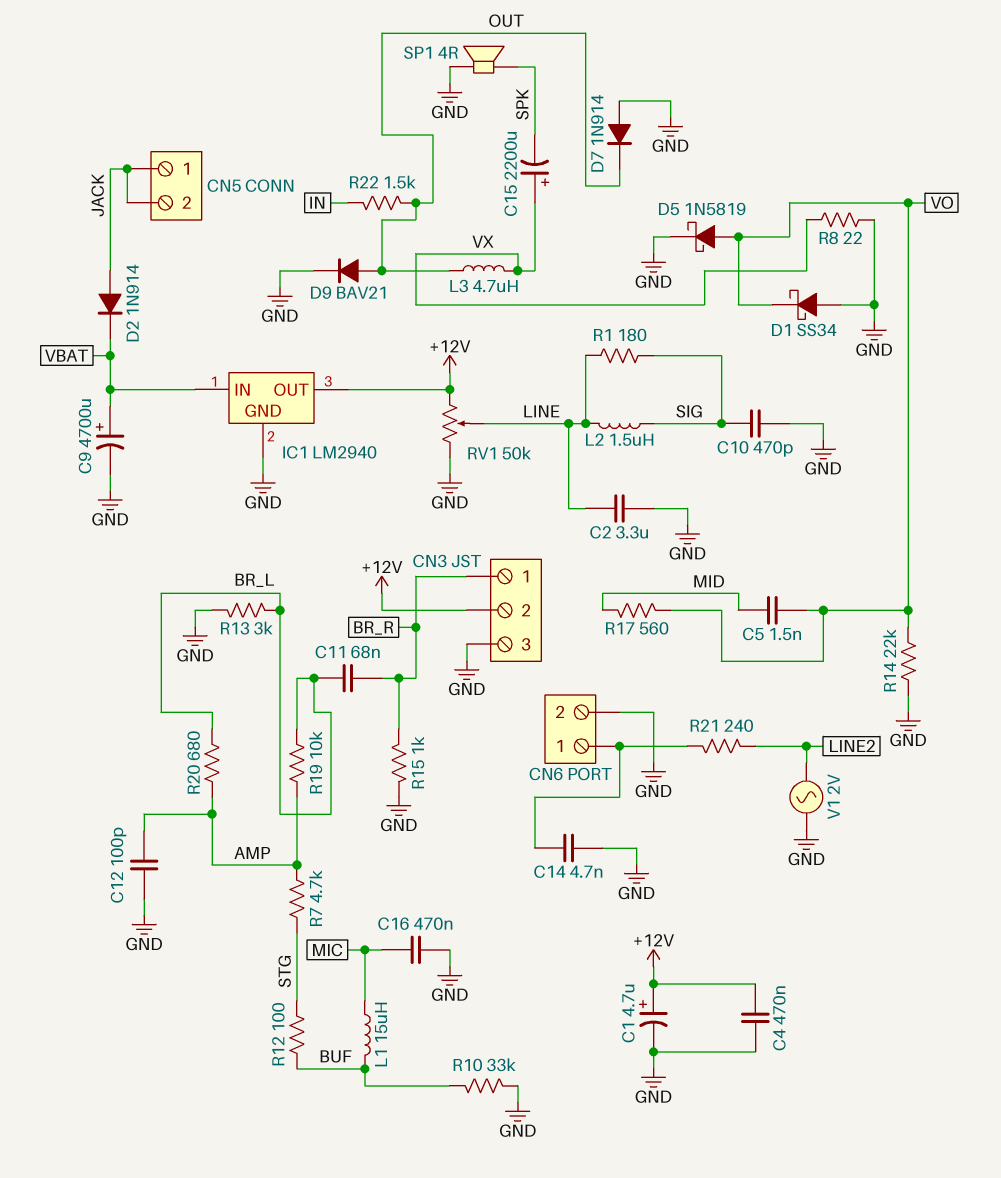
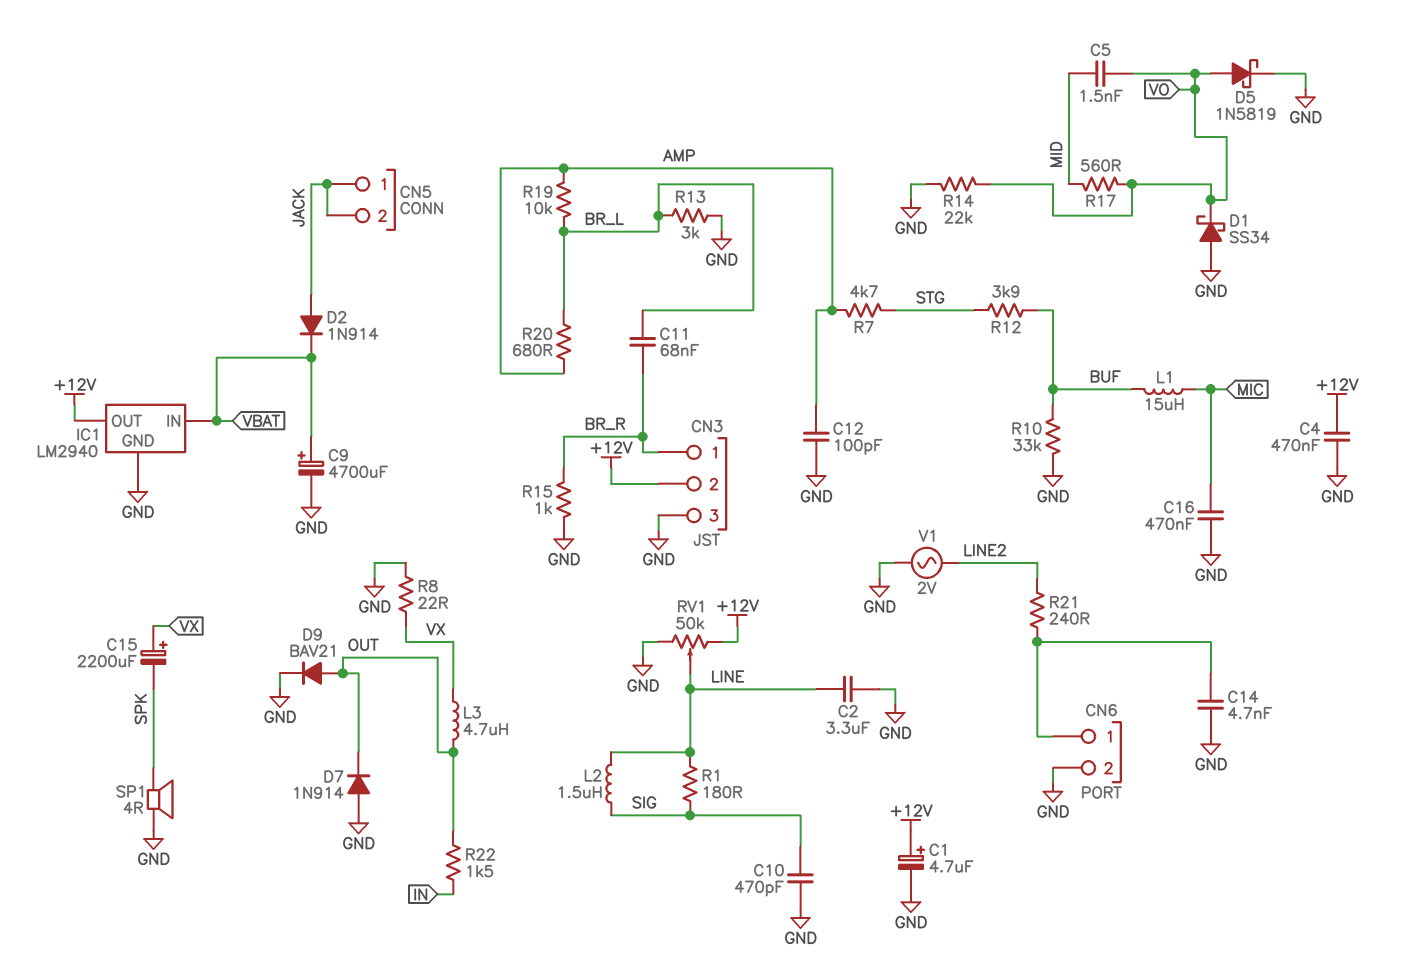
R12: 100 (BUF, STG) -> 3.9k (BUF, STG)

